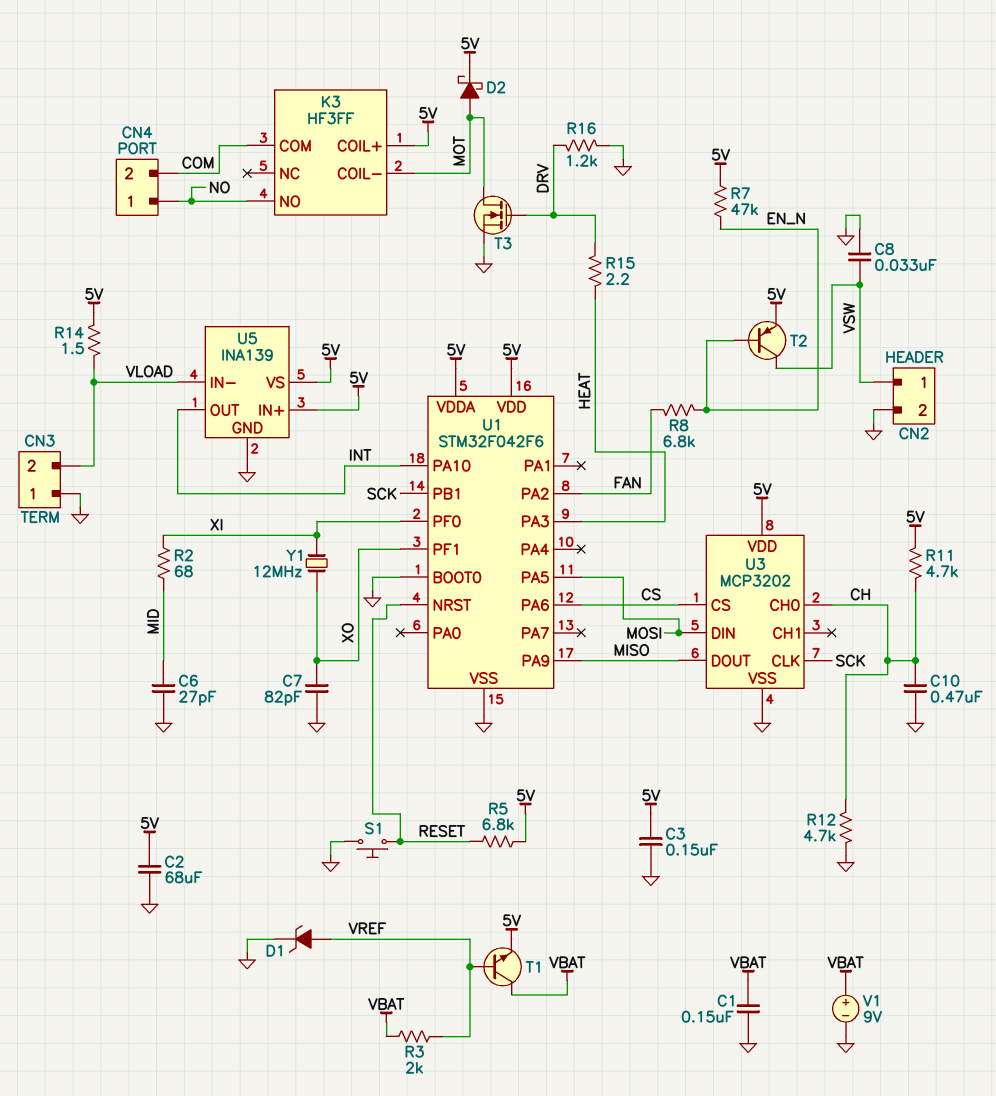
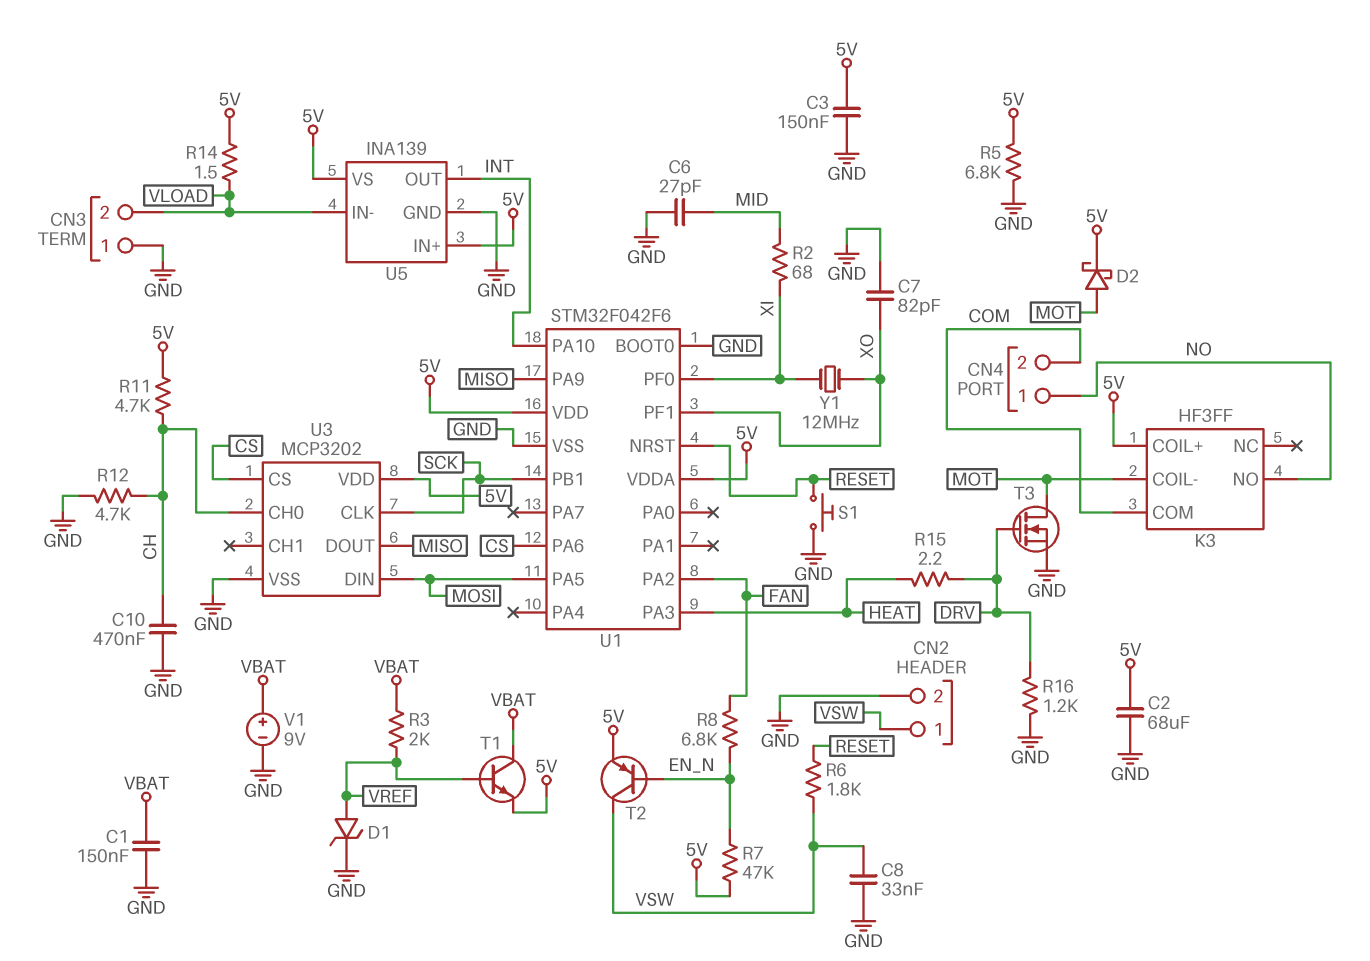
R5: 6.8k (5V, RESET) -> 6.8k (5V, GND)
R6: none -> 1.8k (RESET, VSW)

